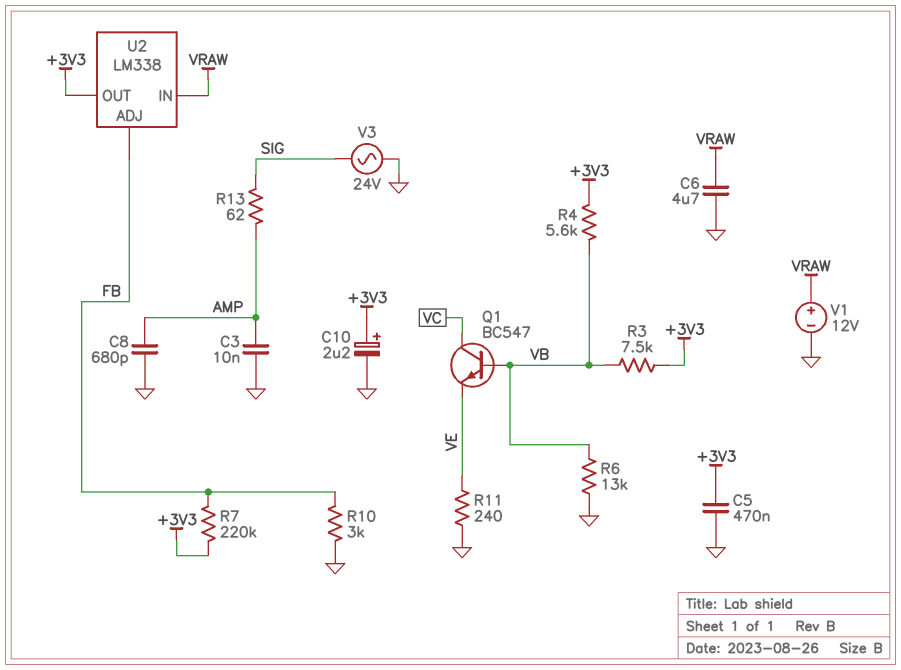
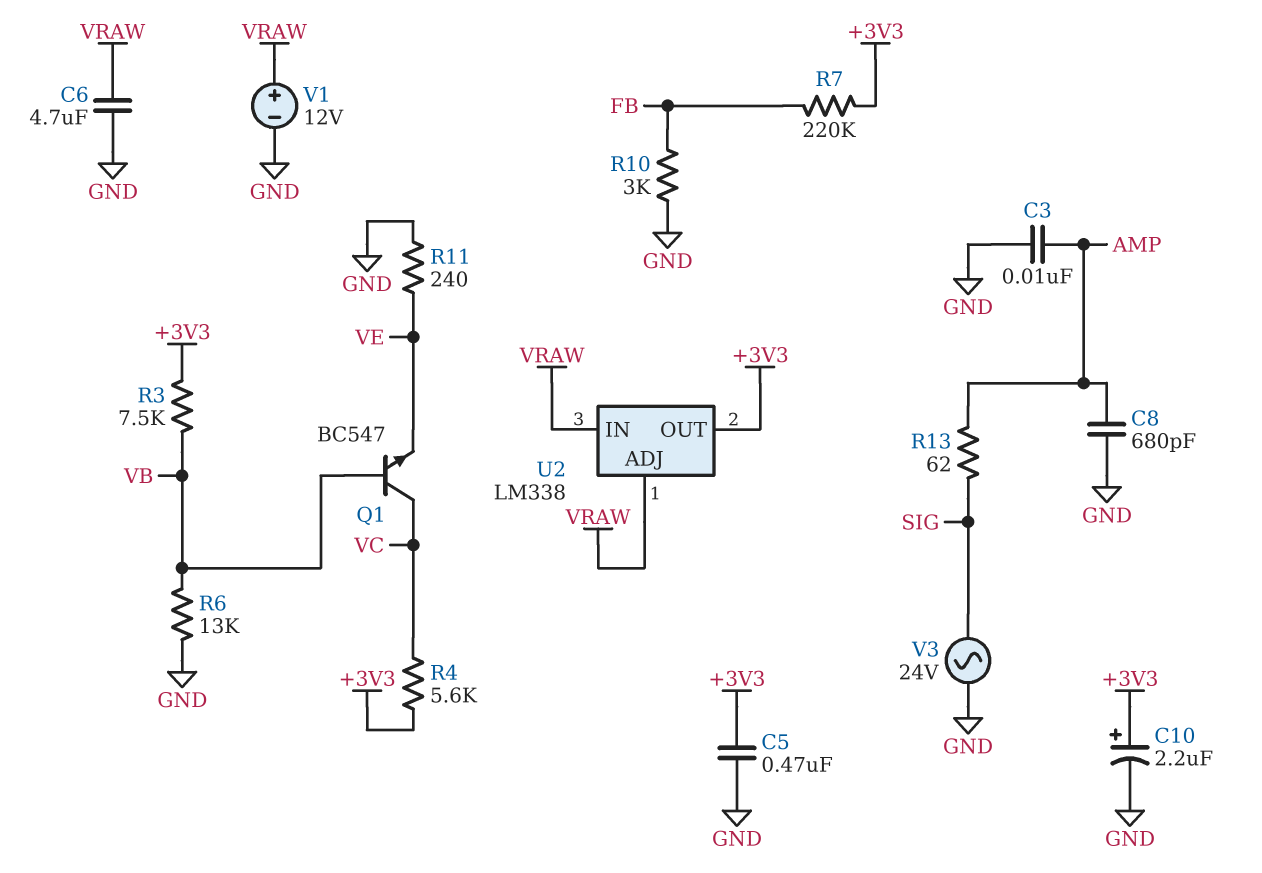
R4: 5.6k (+3V3, VB) -> 5.6k (+3V3, VC)
U2 pin ADJ: FB -> VRAW

